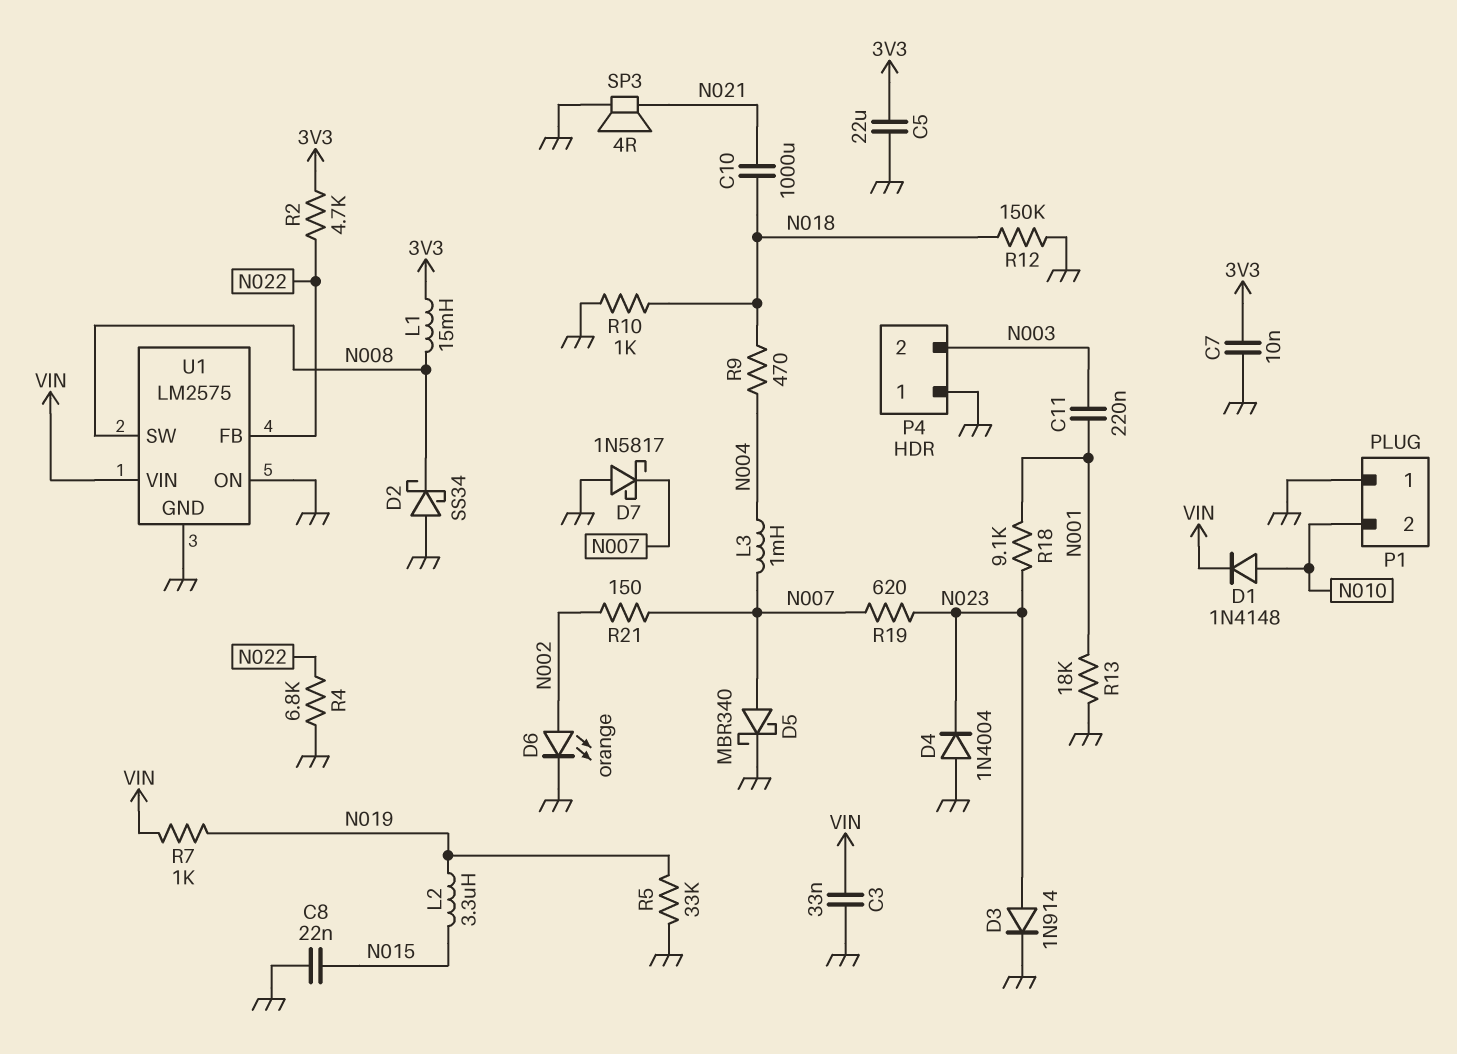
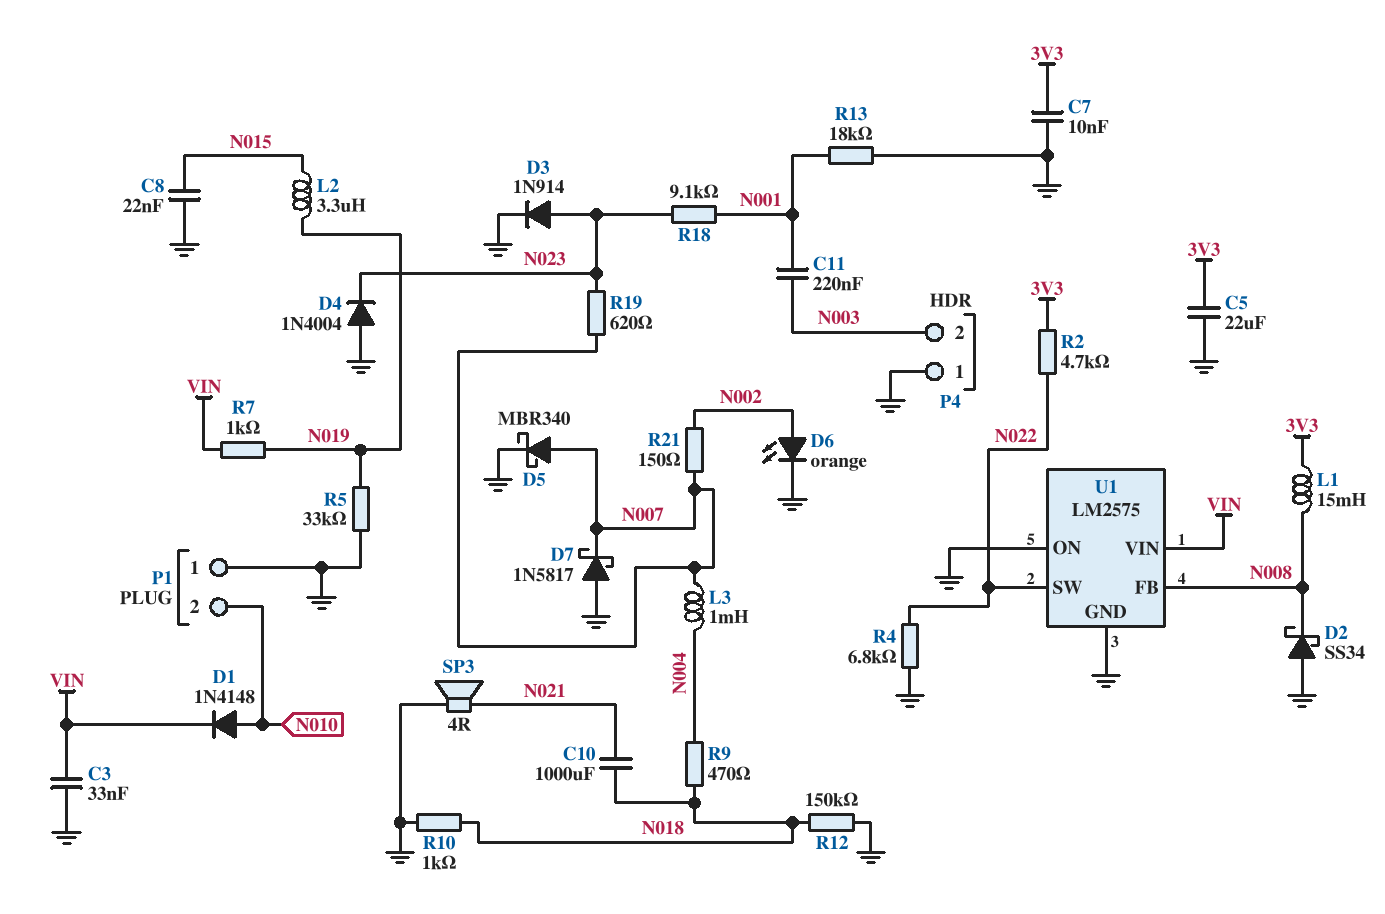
U1 pin FB: N022 -> N008
U1 pin SW: N008 -> N022

